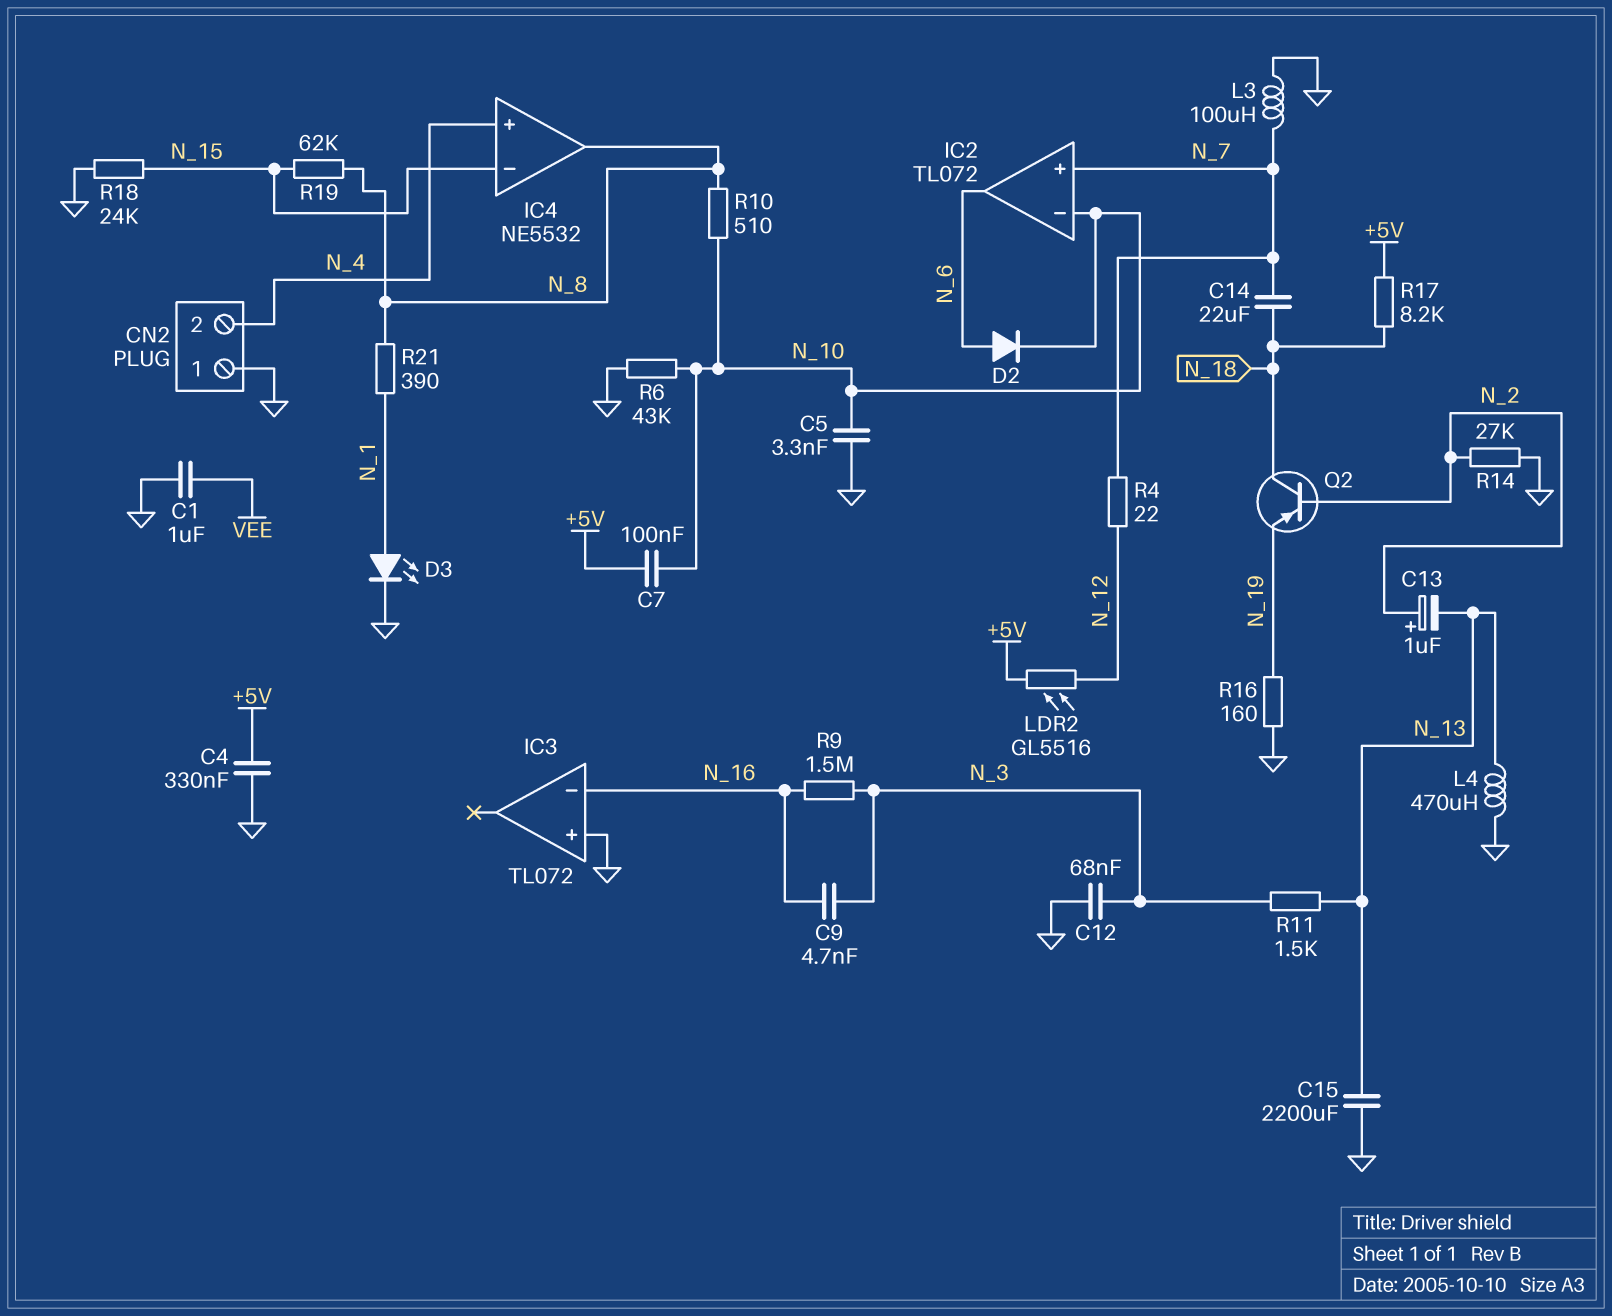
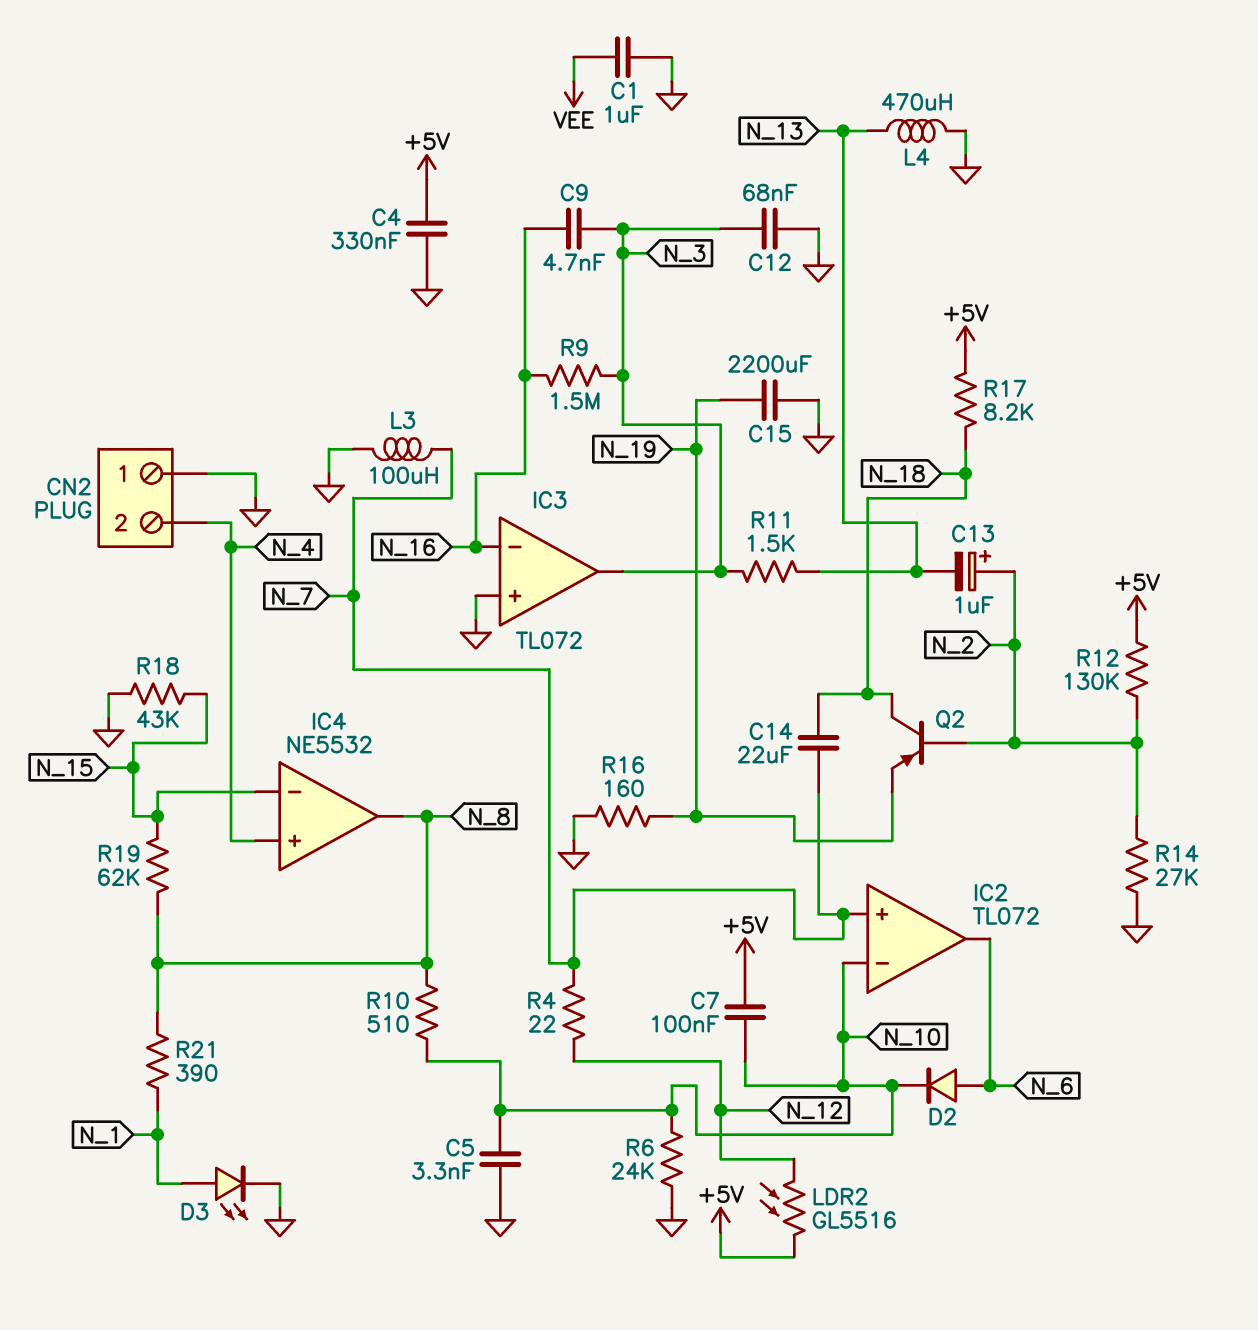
C15: 2200uF (GND, N_13) -> 2200uF (GND, N_19)
IC3 pin out: none -> N_3
R6: 43k (GND, N_10) -> 24k (GND, N_10)
R12: none -> 130k (+5V, N_2)
R18: 24k (GND, N_15) -> 43k (GND, N_15)

